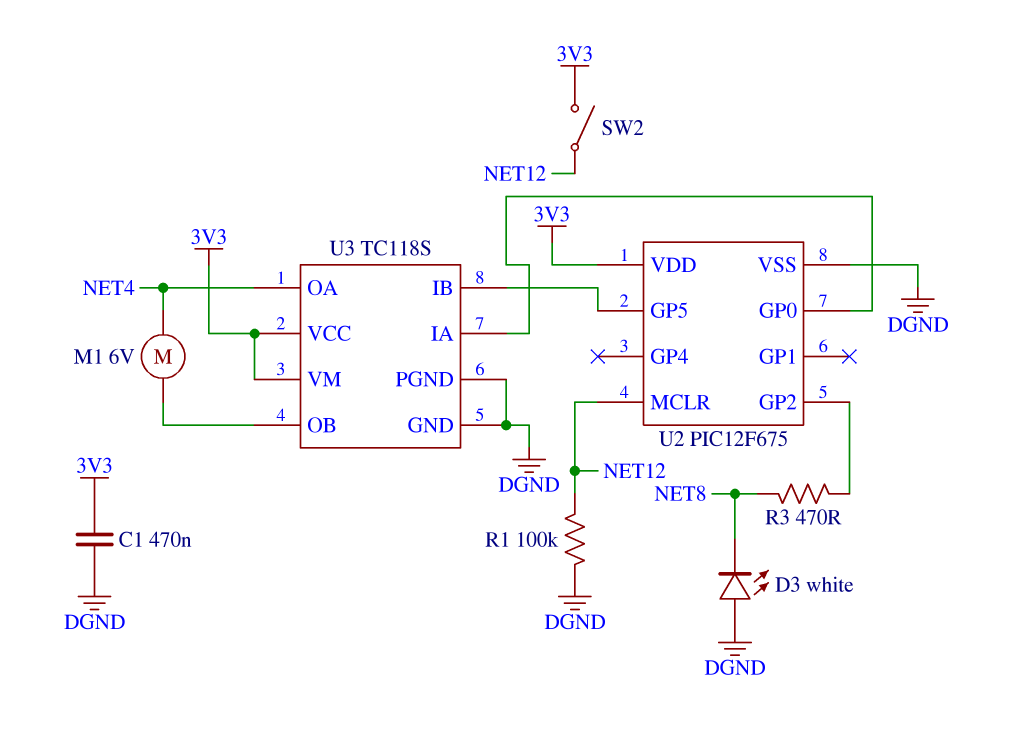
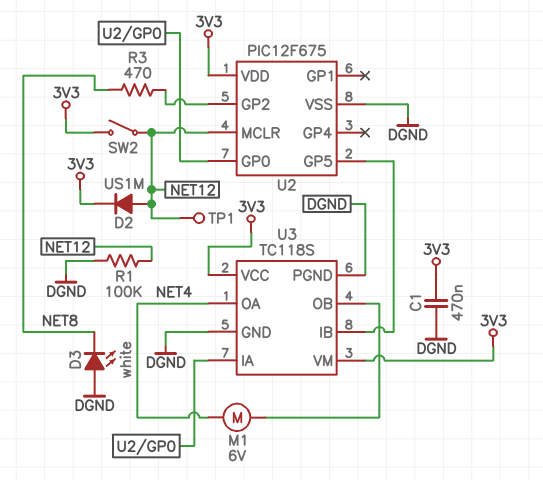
D2: none -> diode US1M (A NET12, K 3V3)
TP1: none -> test point (NET12)

